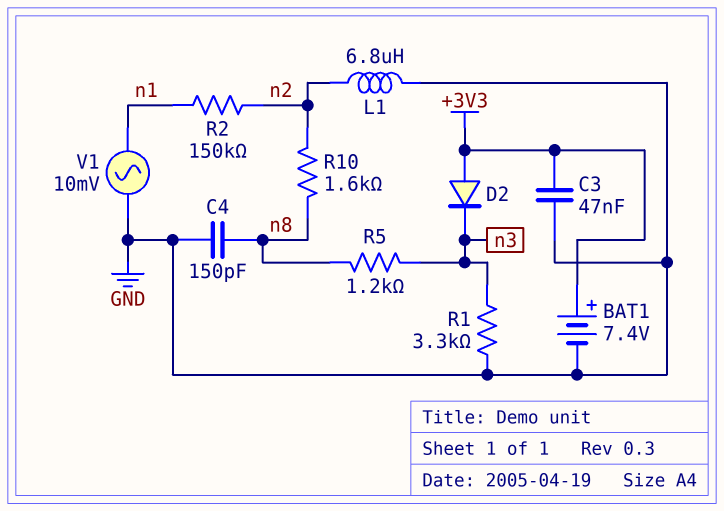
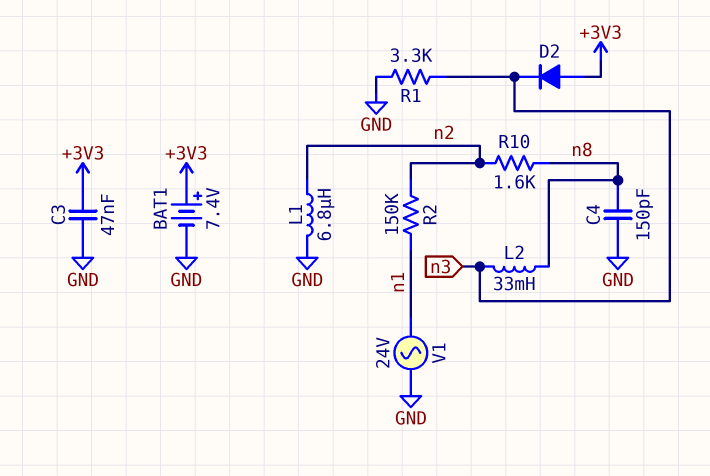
L2: none -> 33mH (n3, n8)
R5: 1.2k (n3, n8) -> none
V1: AC 10mV (GND, n1) -> AC 24V (GND, n1)

